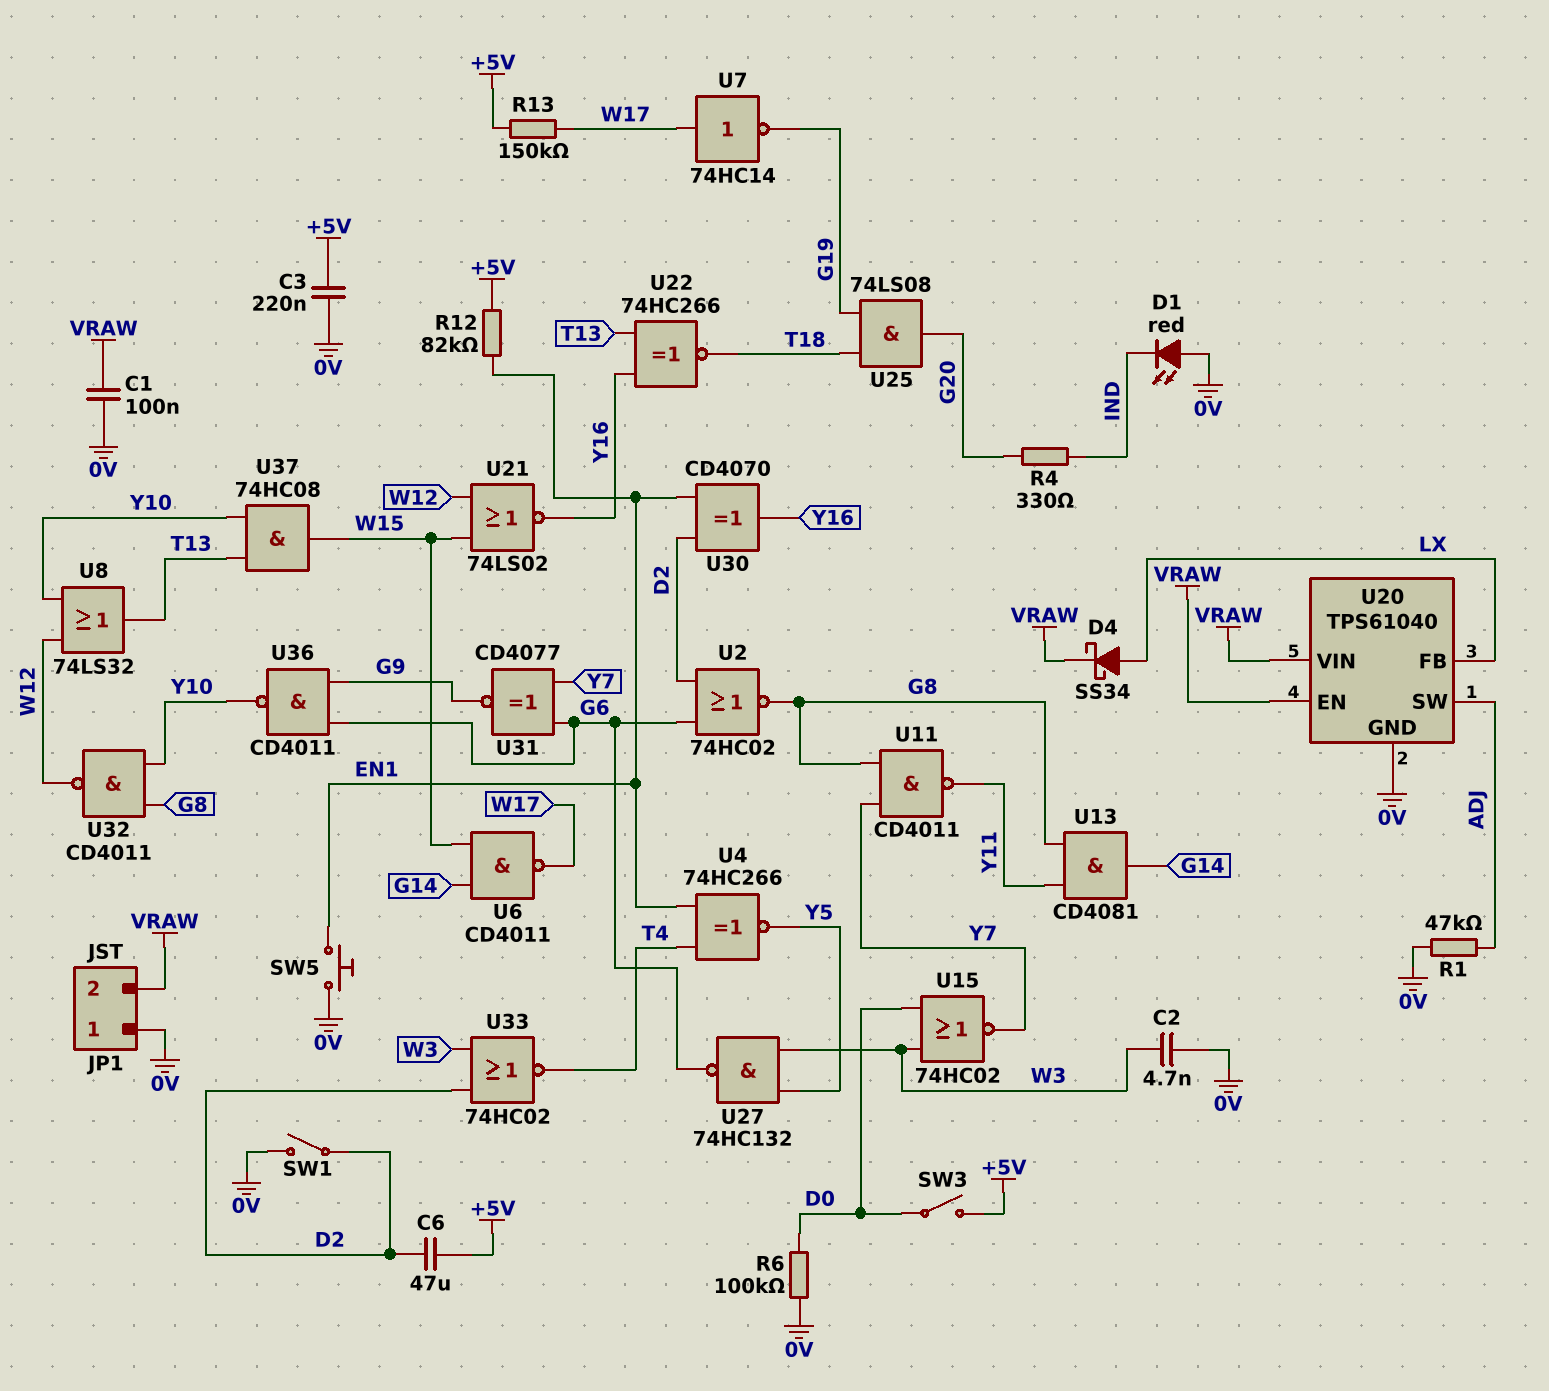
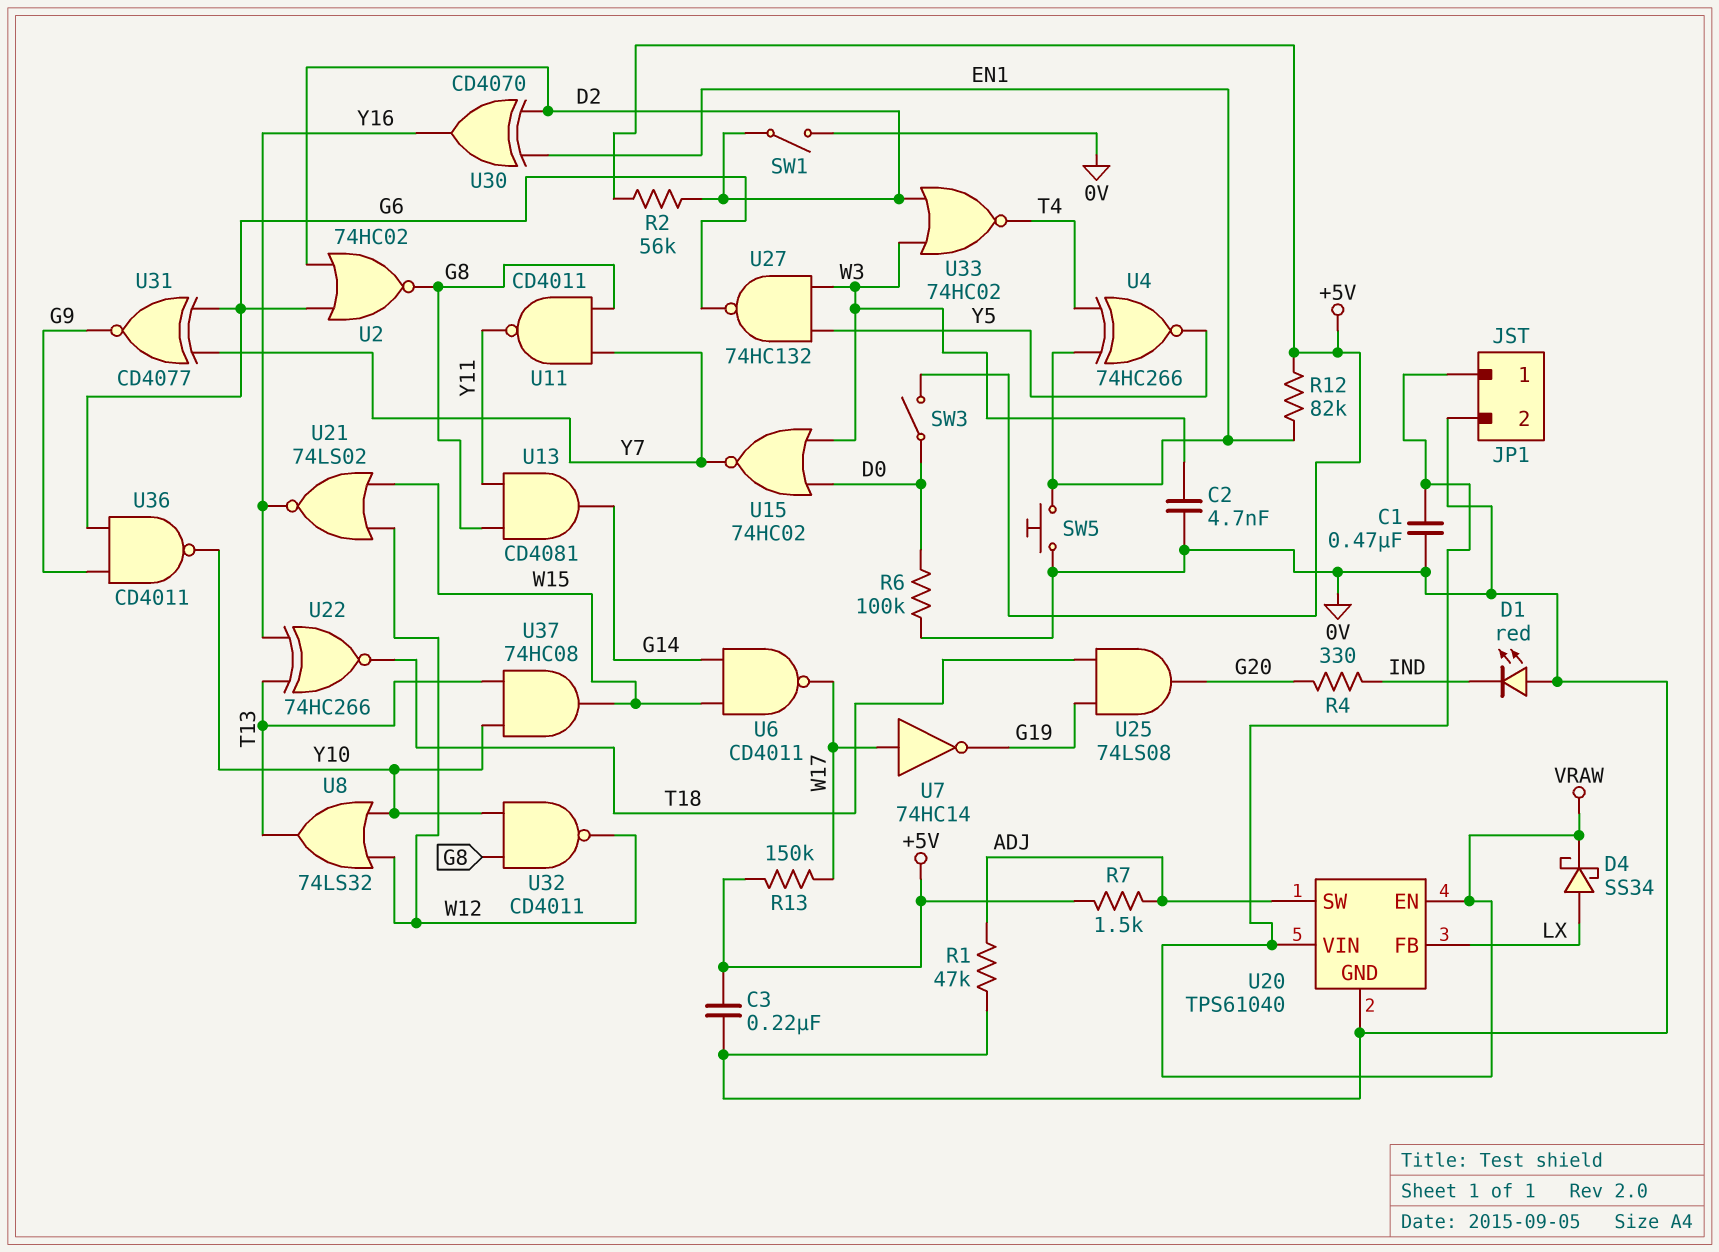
C1: 100nF (0V, VRAW) -> 470nF (0V, VRAW)
C6: 47uF (+5V, D2) -> none
JP1 pin 1: 0V -> VRAW
JP1 pin 2: VRAW -> 0V
R2: none -> 56k (+5V, D2)
R7: none -> 1.5k (+5V, ADJ)

